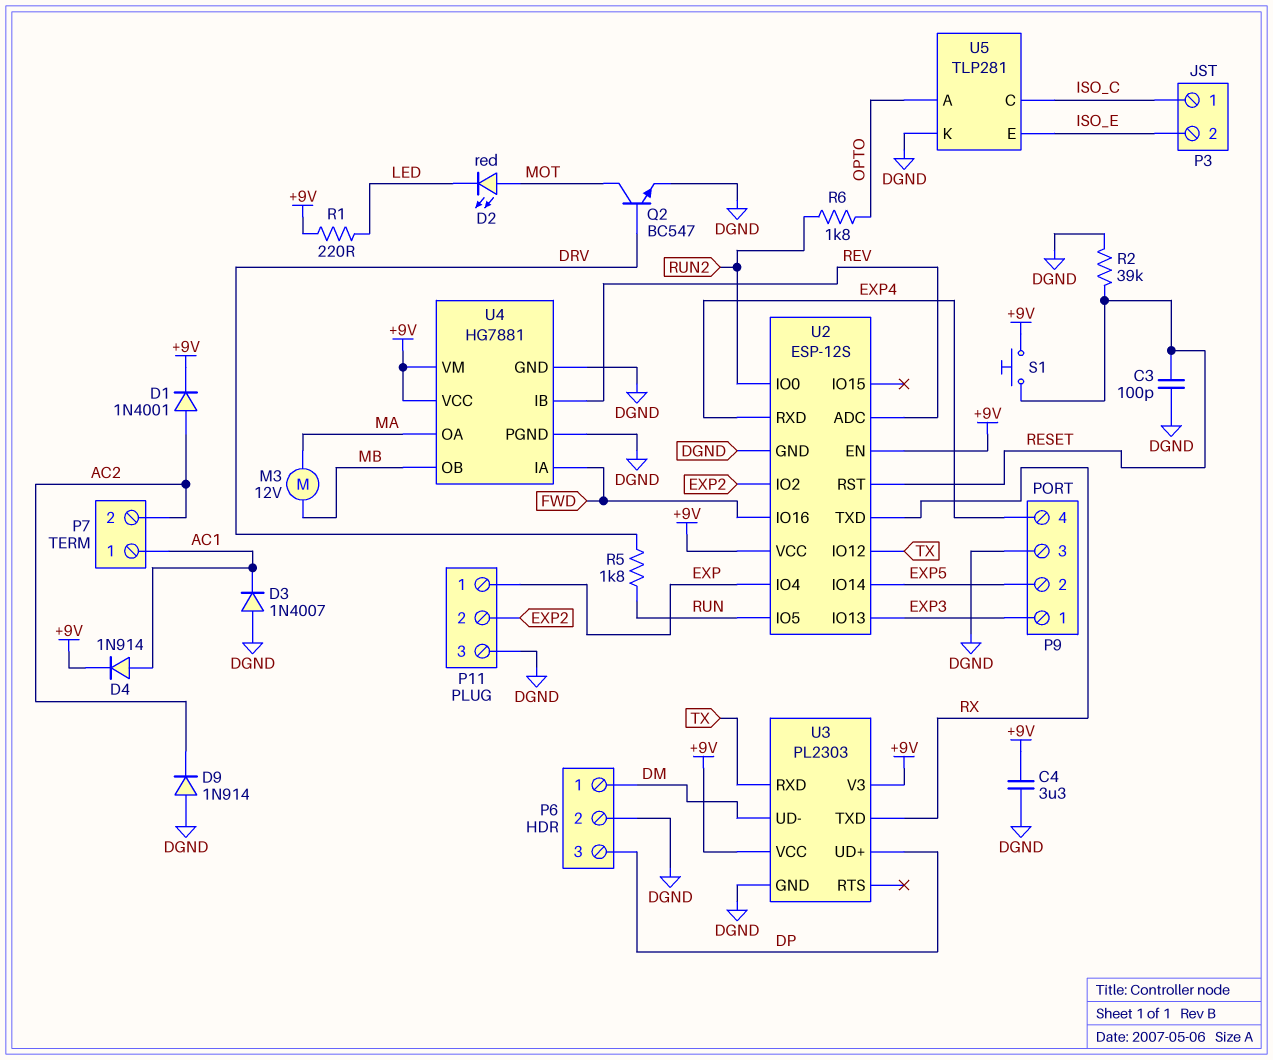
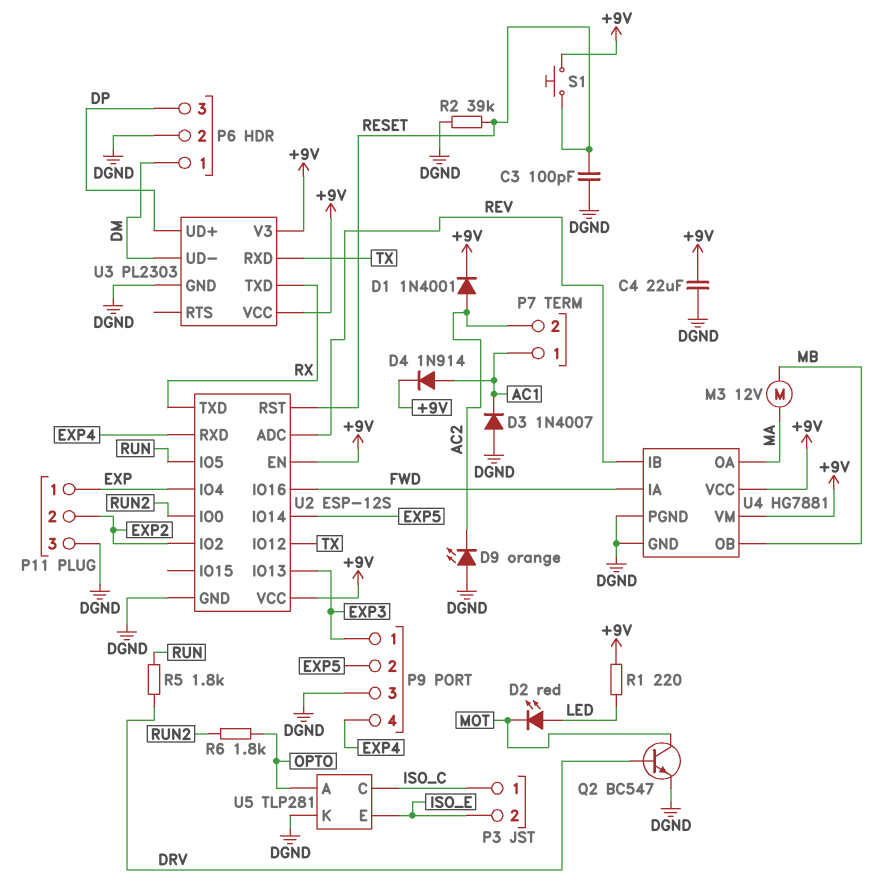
C4: 3.3uF (+9V, DGND) -> 22uF (+9V, DGND)
D2: LED red (A MOT, K LED) -> LED red (A LED, K MOT)
D9: diode 1N914 (A DGND, K AC2) -> LED orange (A DGND, K AC2)

